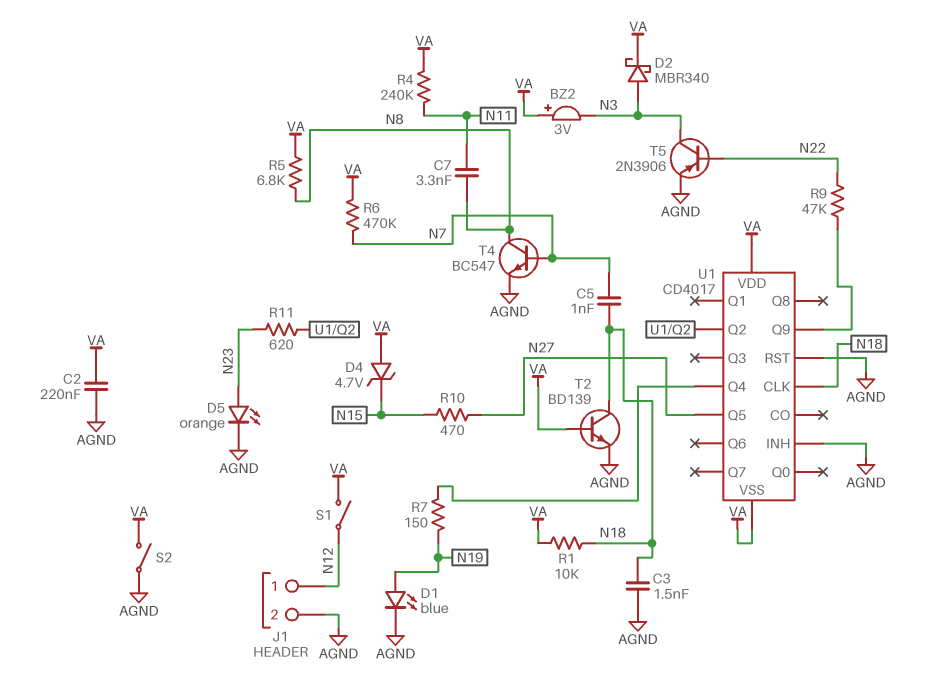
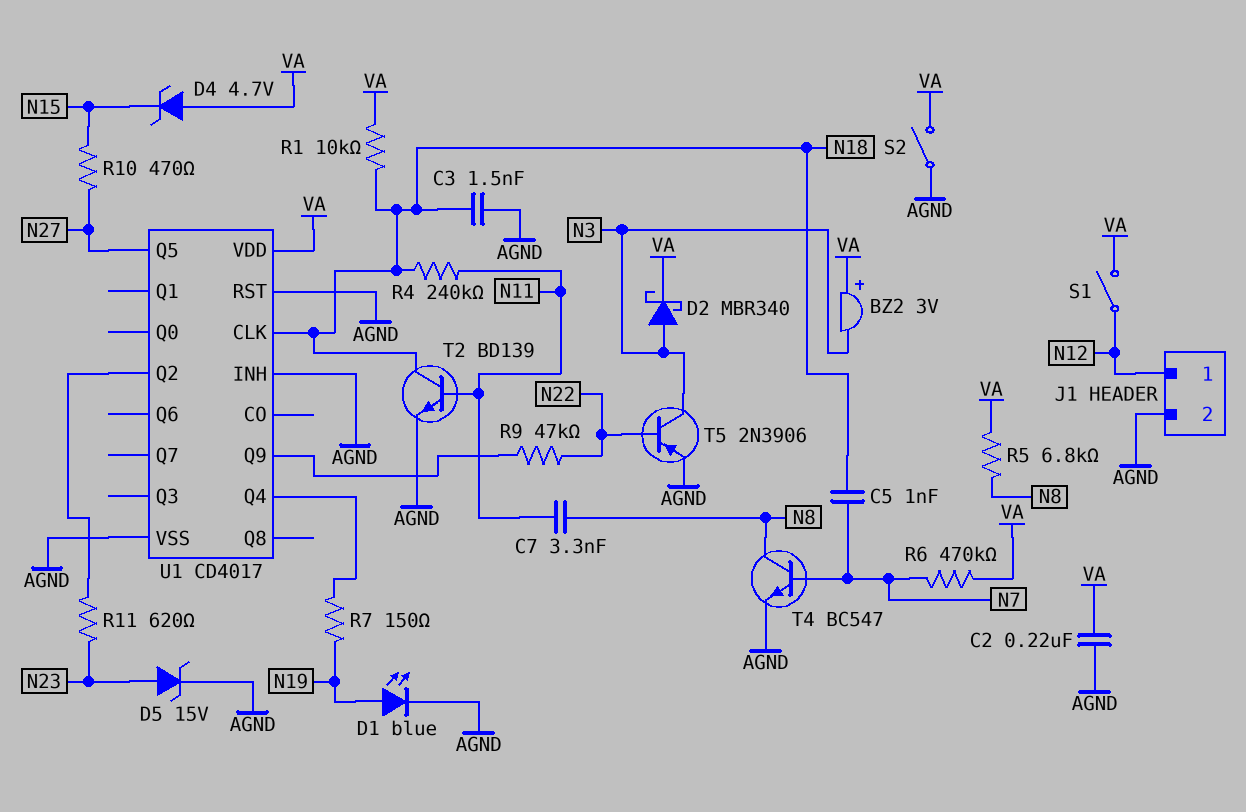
D5: LED orange (A N23, K AGND) -> zener 15V (A N23, K AGND)
R4: 240k (N11, VA) -> 240k (N11, N18)
T2: NPN BD139 (B VA, C N18, E AGND) -> NPN BD139 (B N11, C N18, E AGND)
U1 pin VSS: VA -> AGND

